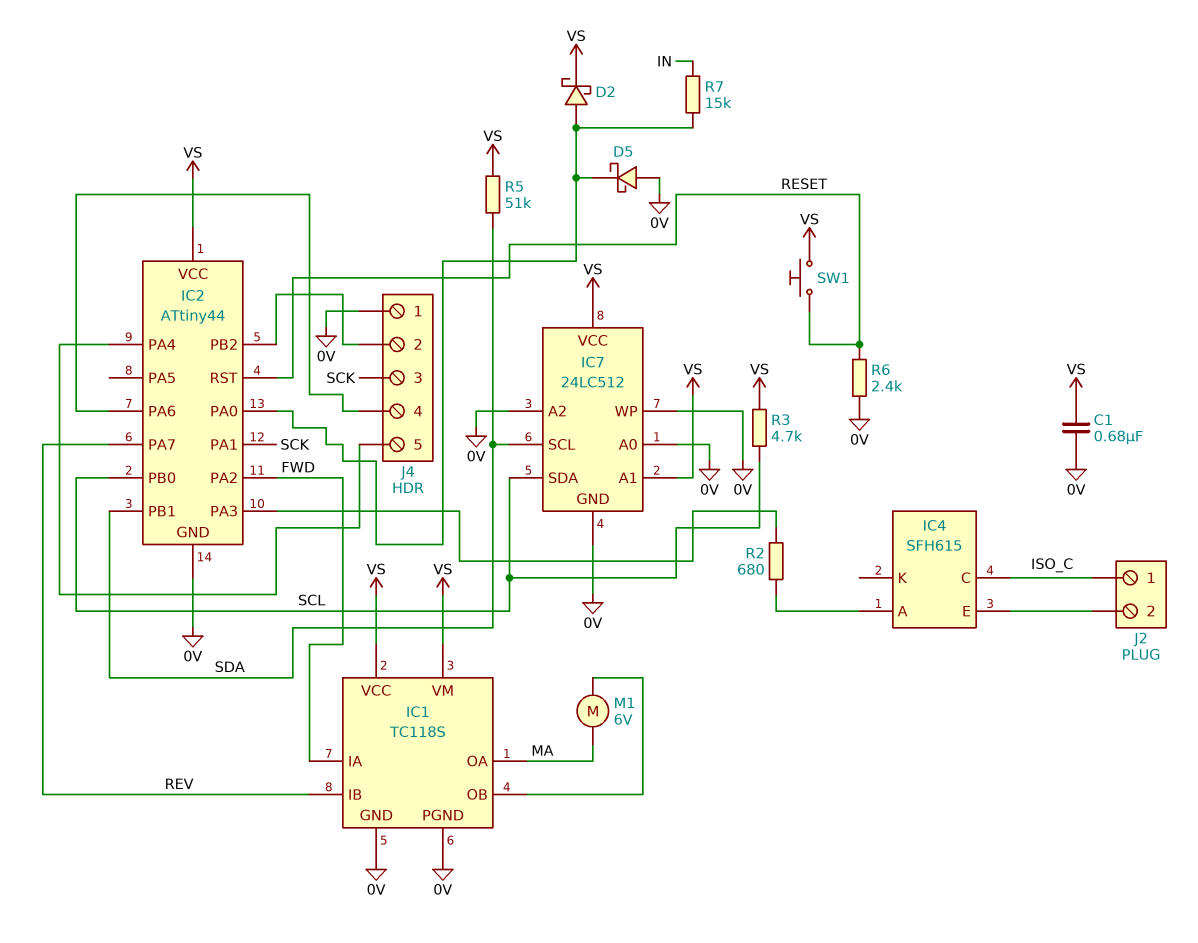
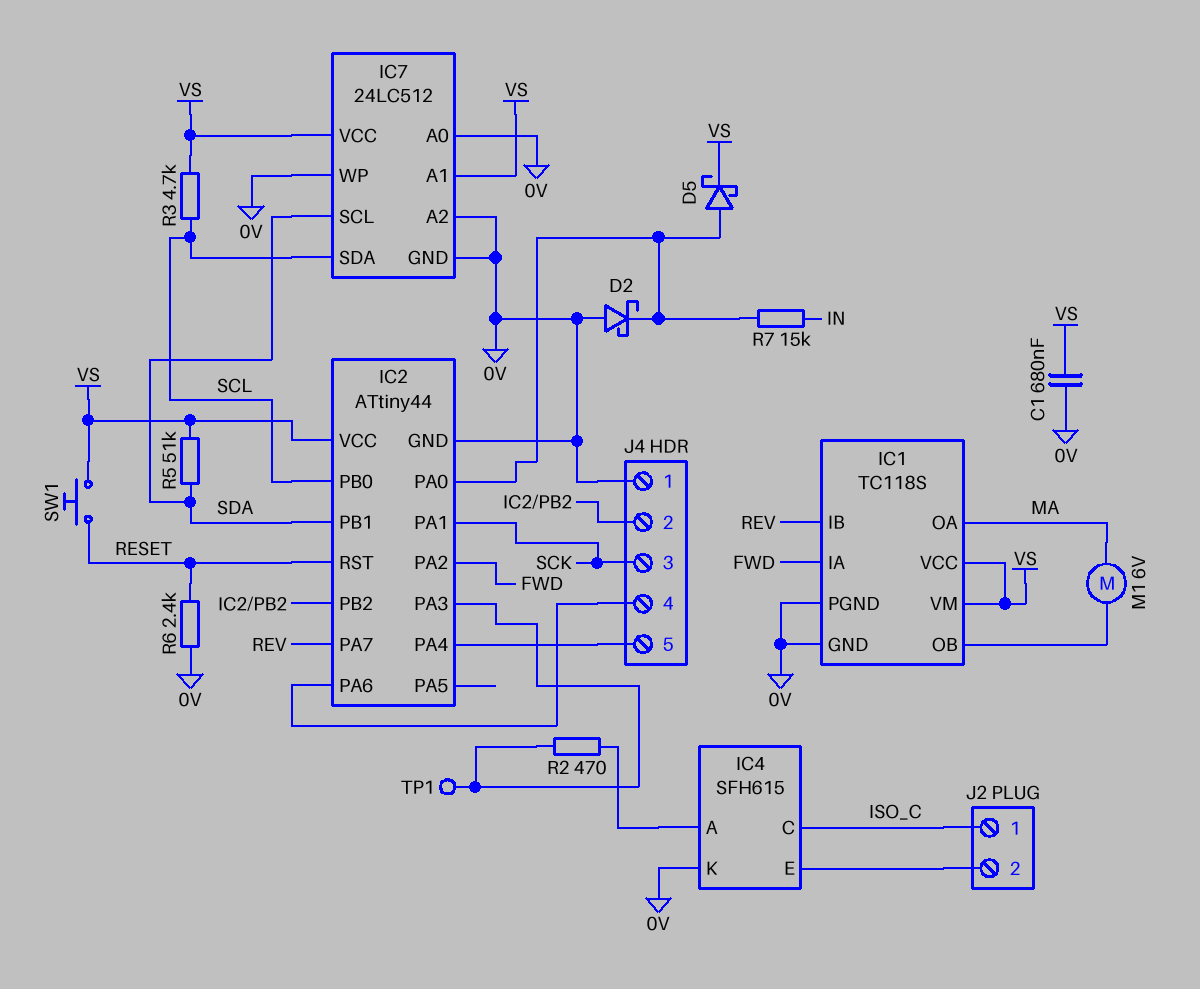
D2: schottky (A IC2/PA0, K VS) -> schottky (A 0V, K IC2/PA0)
D5: schottky (A 0V, K IC2/PA0) -> schottky (A IC2/PA0, K VS)
IC4 pin K: none -> 0V
R2: 680 (IC2/PA3, IC4/A) -> 470 (IC2/PA3, IC4/A)
TP1: none -> test point (IC2/PA3)

